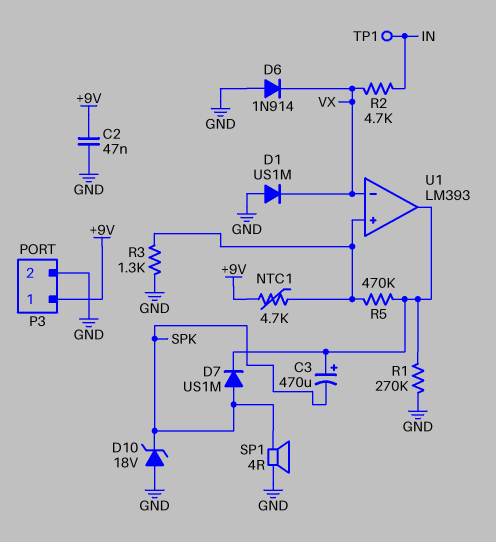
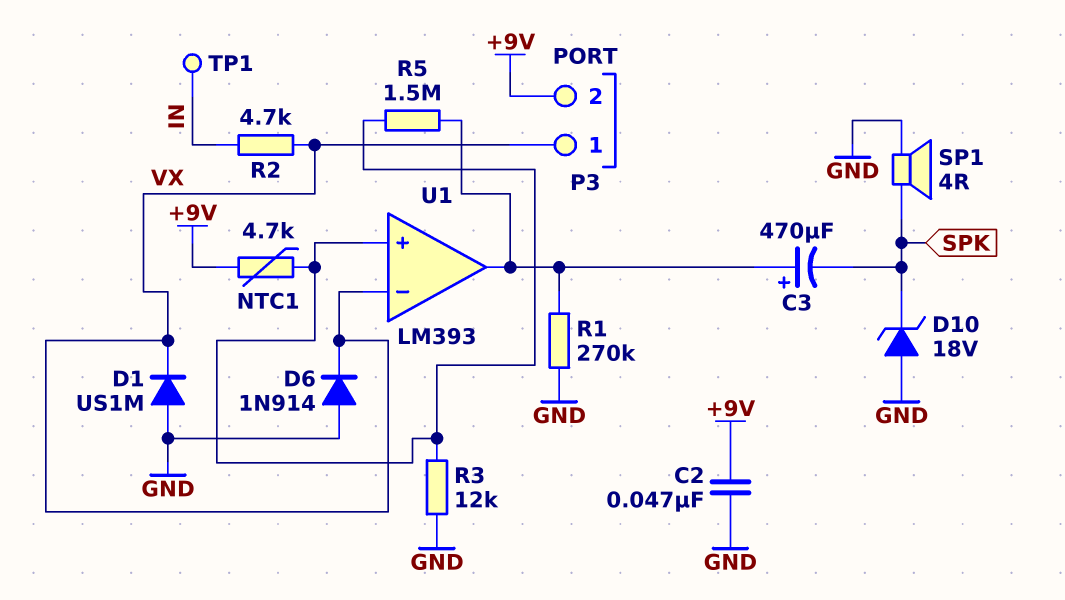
D7: diode US1M (A SPK, K U1/out) -> none
P3 pin 1: +9V -> VX
P3 pin 2: GND -> +9V
R3: 1.3k (GND, U1/in+) -> 12k (GND, U1/in+)
R5: 470k (U1/in+, U1/out) -> 1.5M (U1/in+, U1/out)

